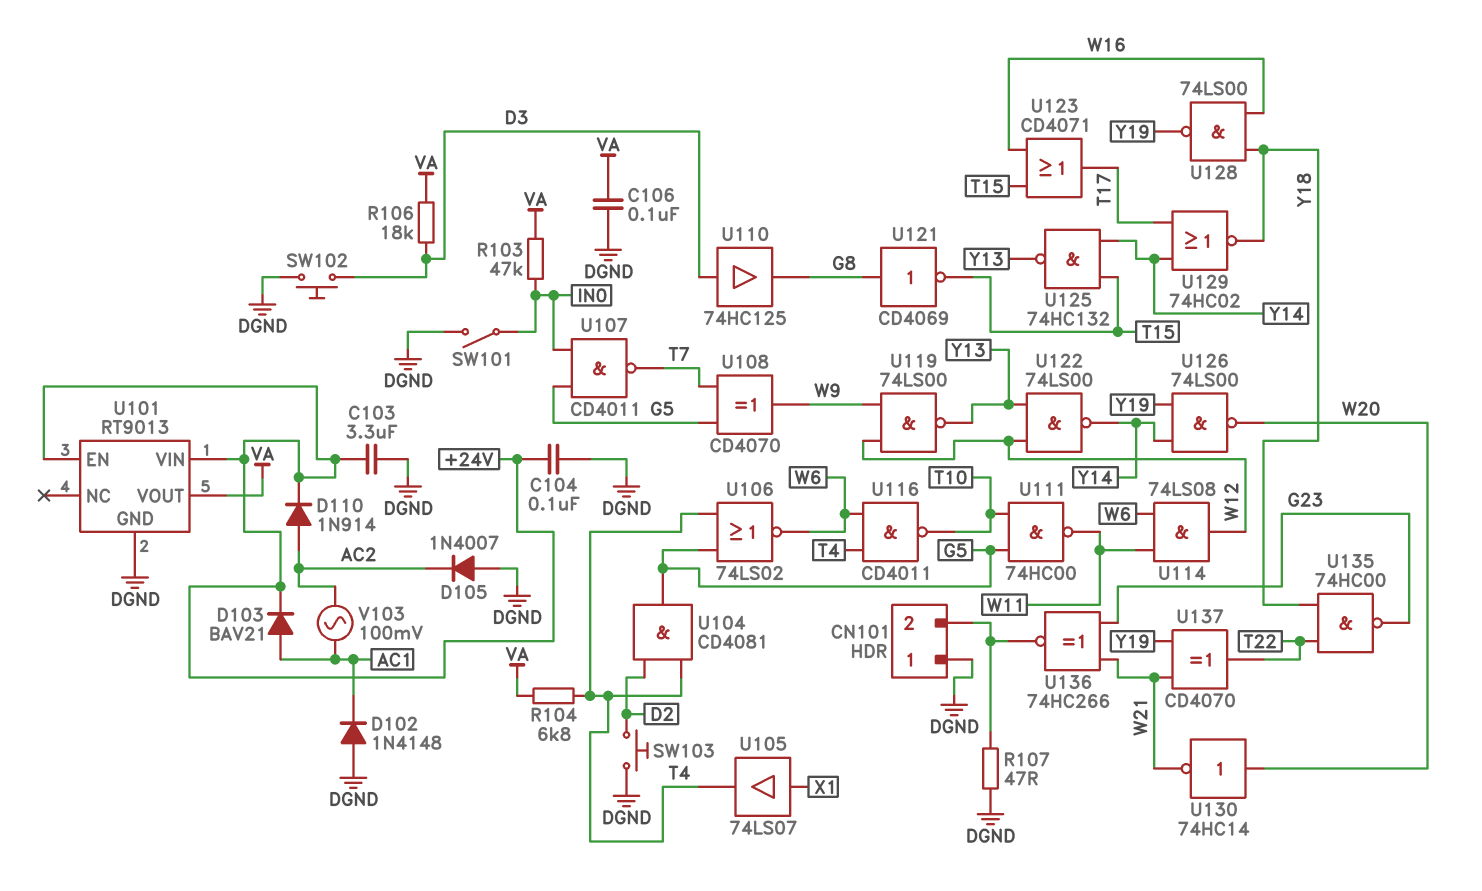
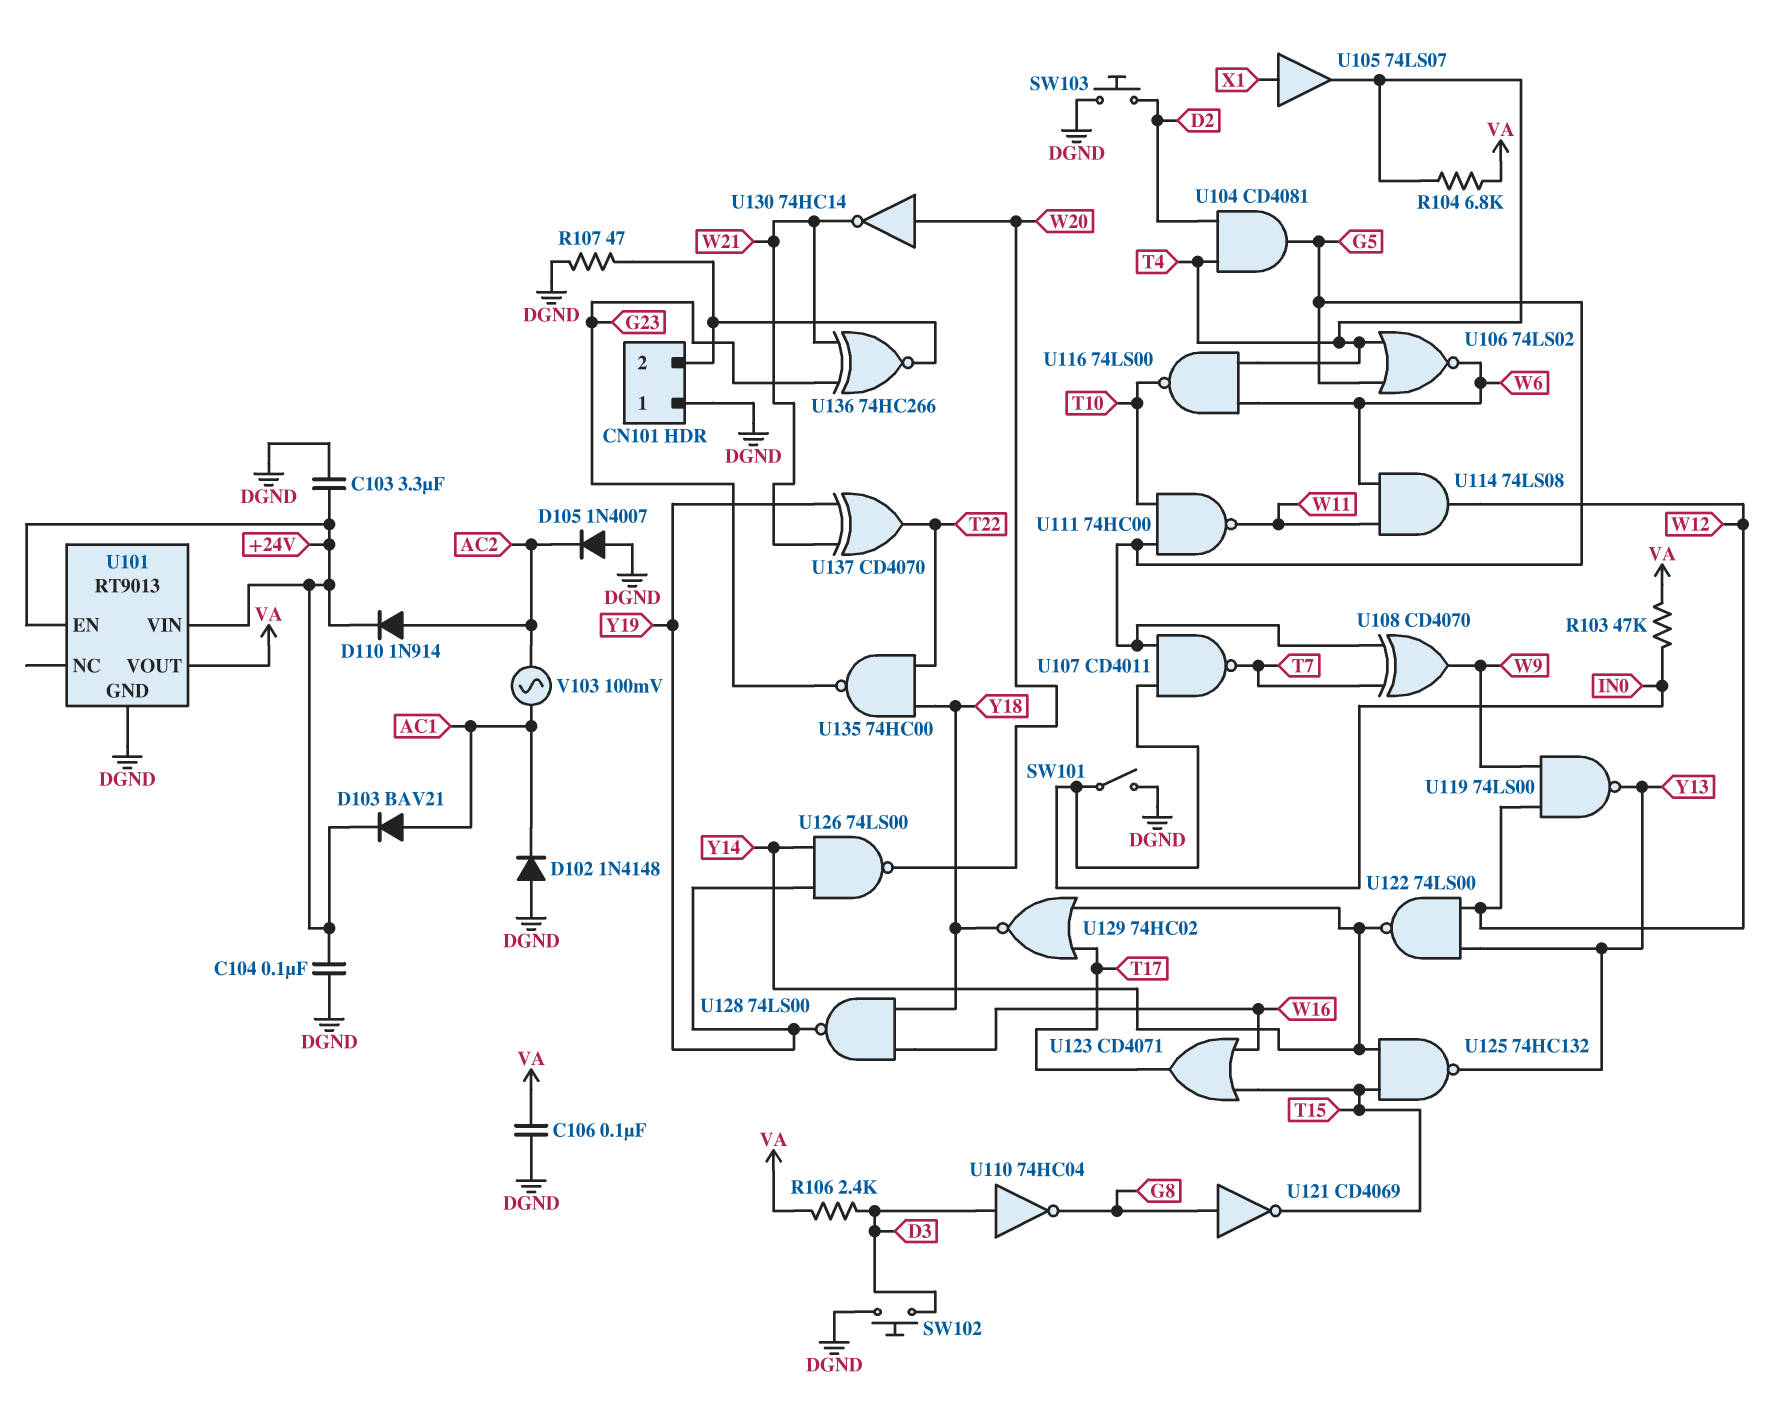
R106: 18k (D3, VA) -> 2.4k (D3, VA)
U110: buffer 74HC125 (in D3, out G8) -> NOT 74HC04 (in D3, out G8)
U116: NAND CD4011 (in T4, in W6, out T10) -> NAND 74LS00 (in T4, in W6, out T10)

